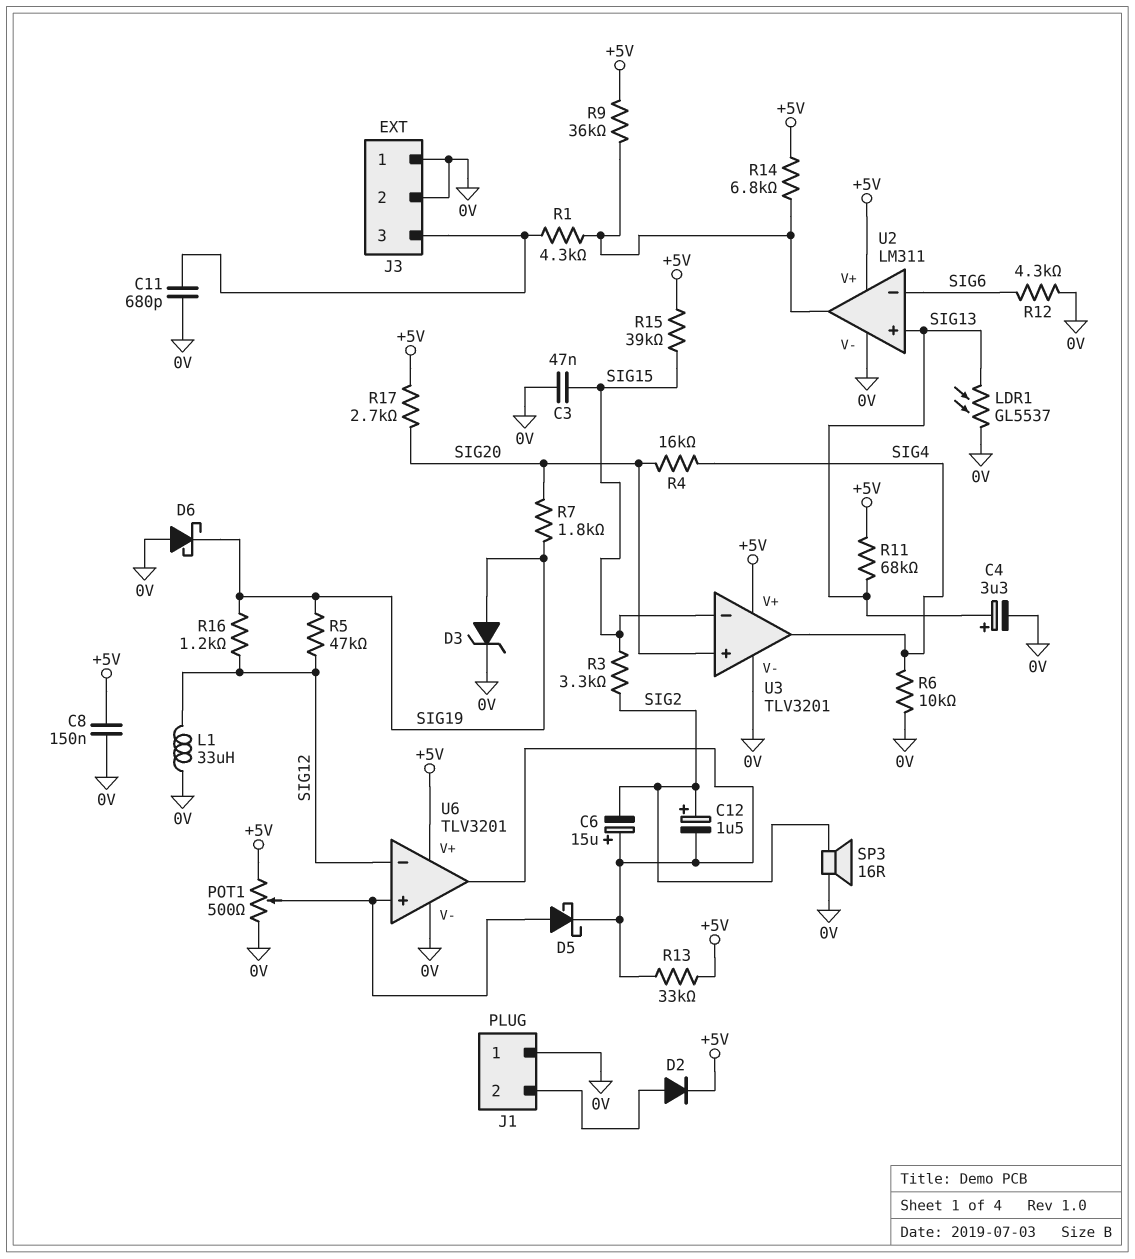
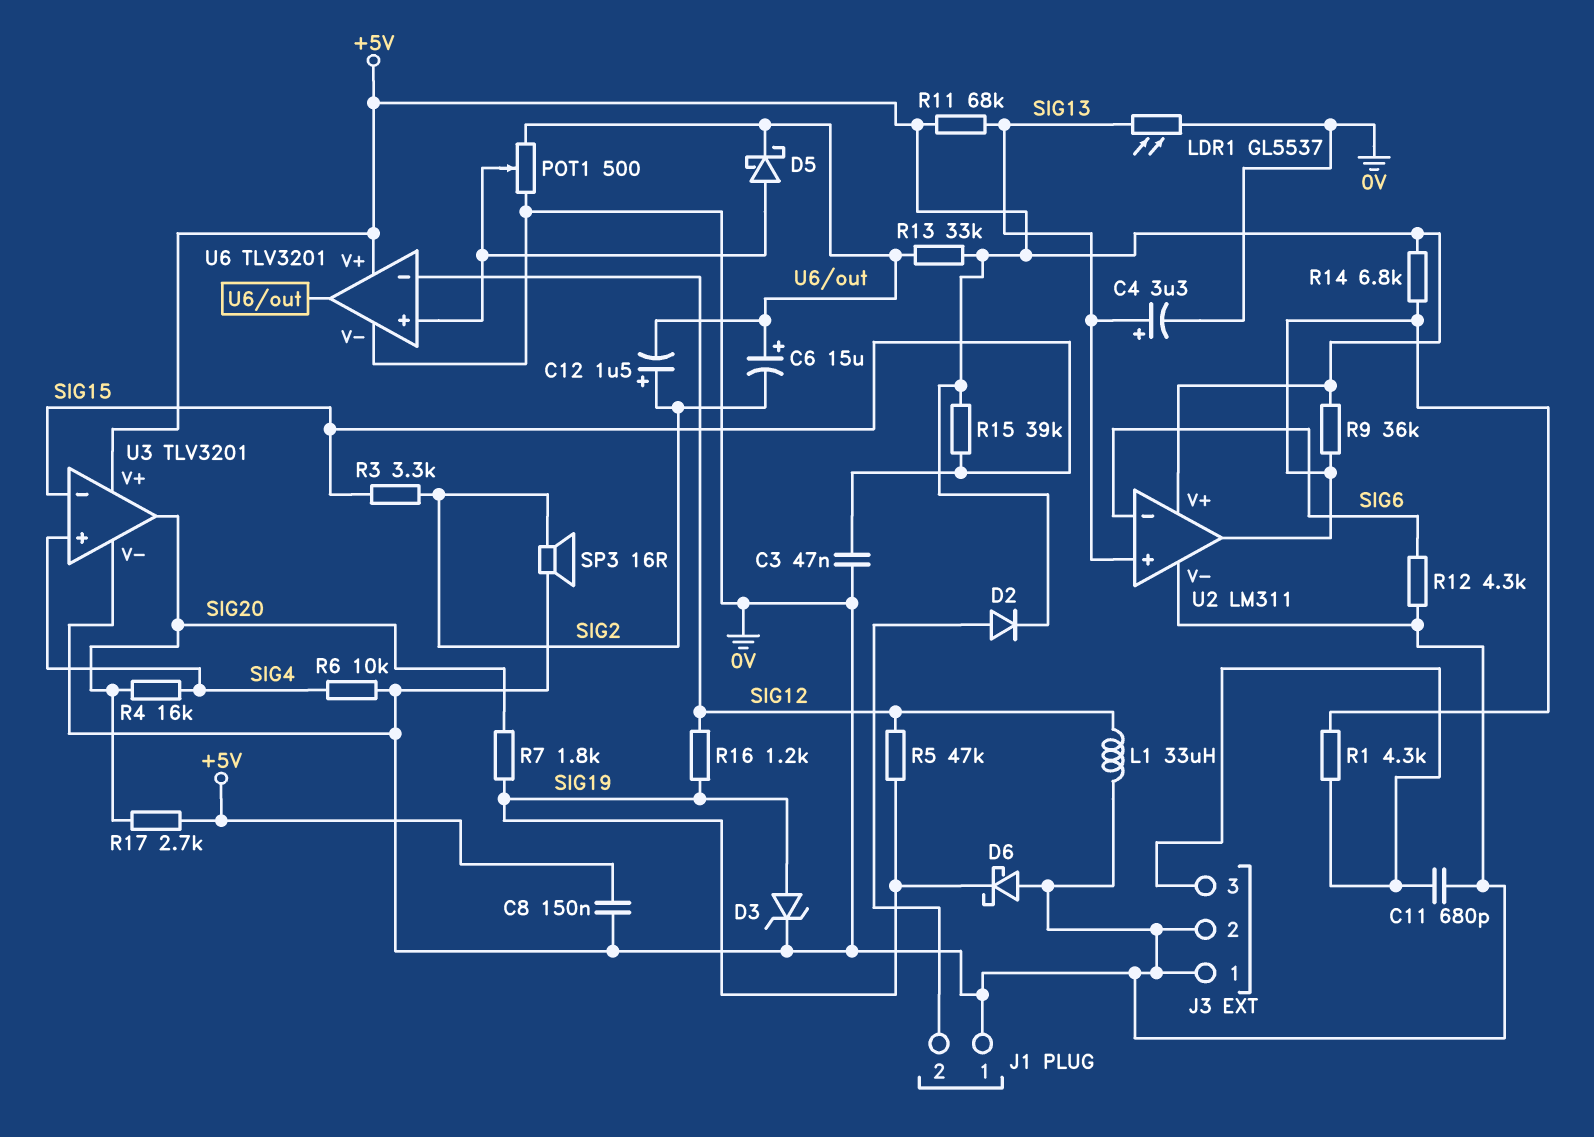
POT1: 500 (+5V, 0V, wiper U6/in+) -> 500 (0V, U6/out, wiper U6/in+)
U3 pin in+: SIG20 -> SIG4
U3 pin out: SIG4 -> SIG20

